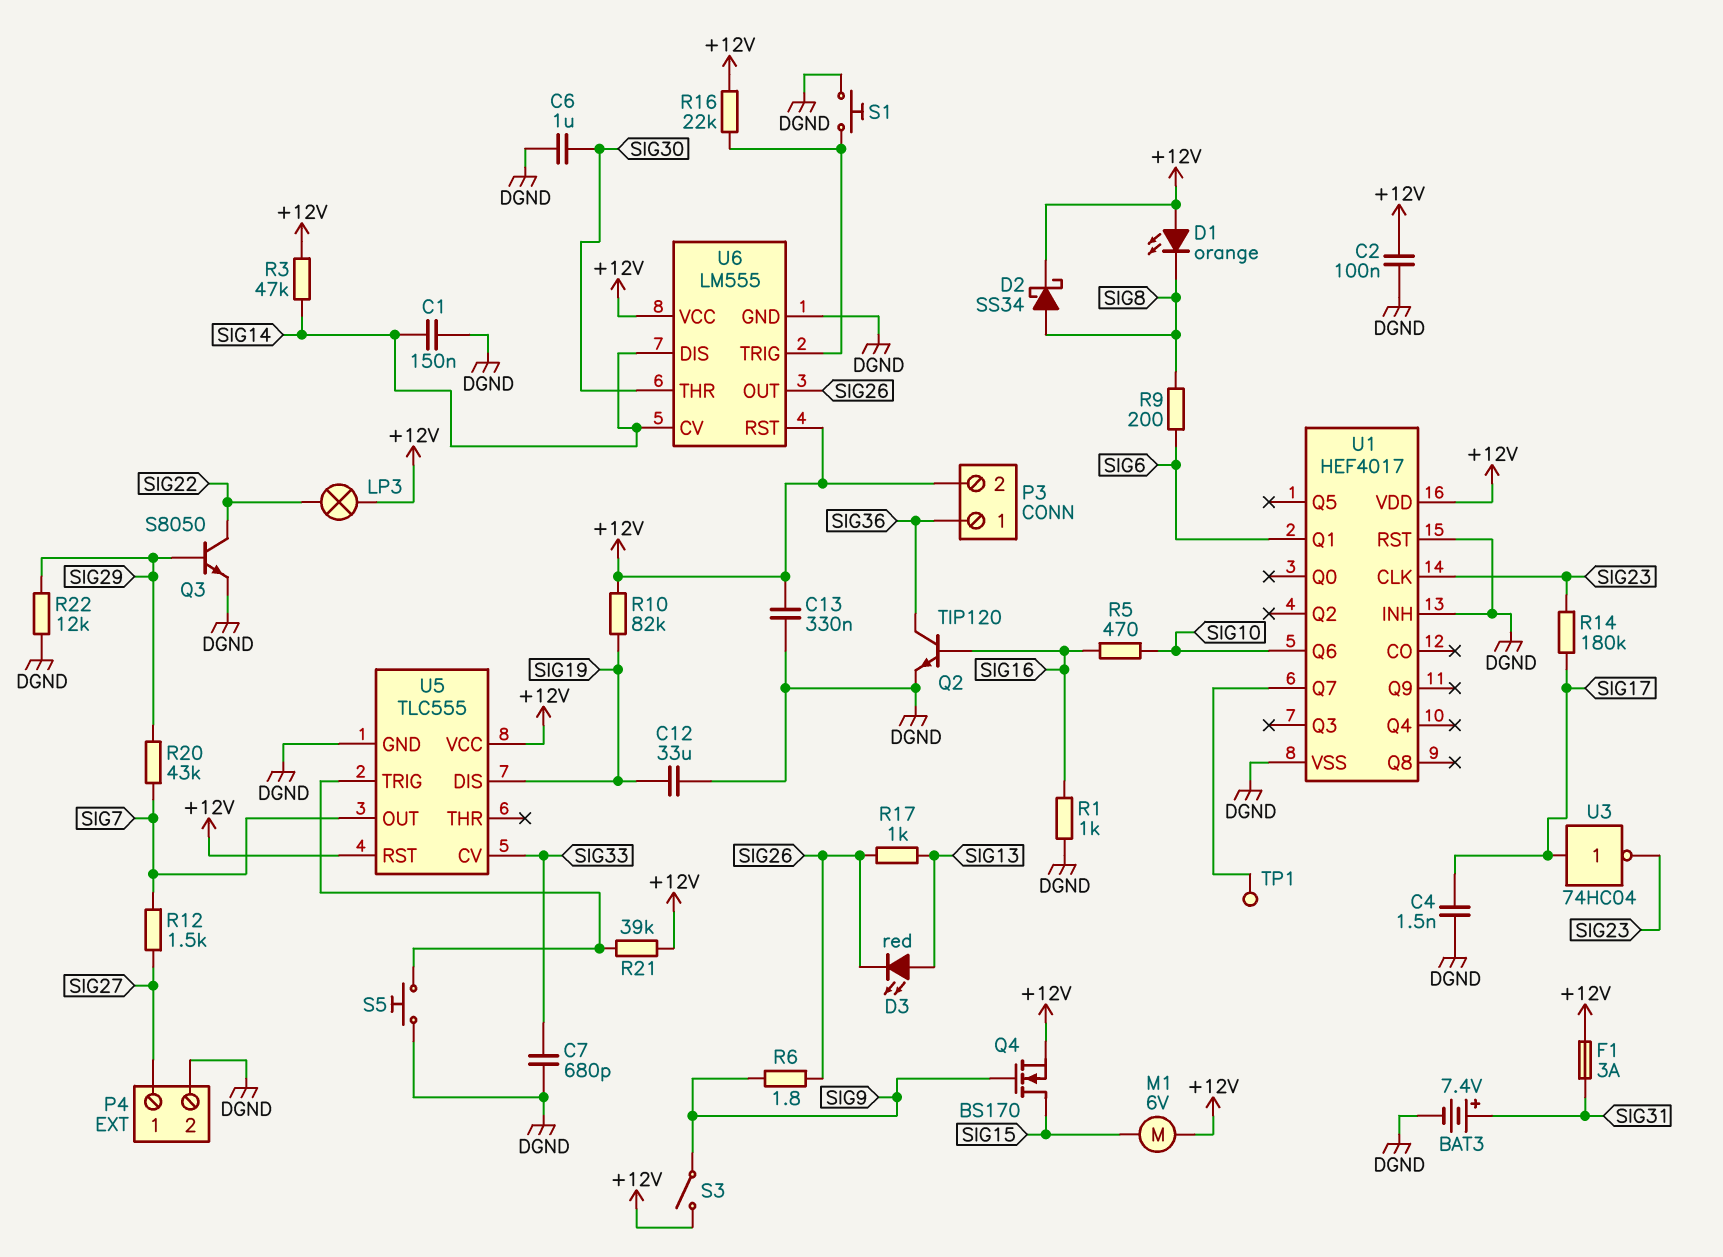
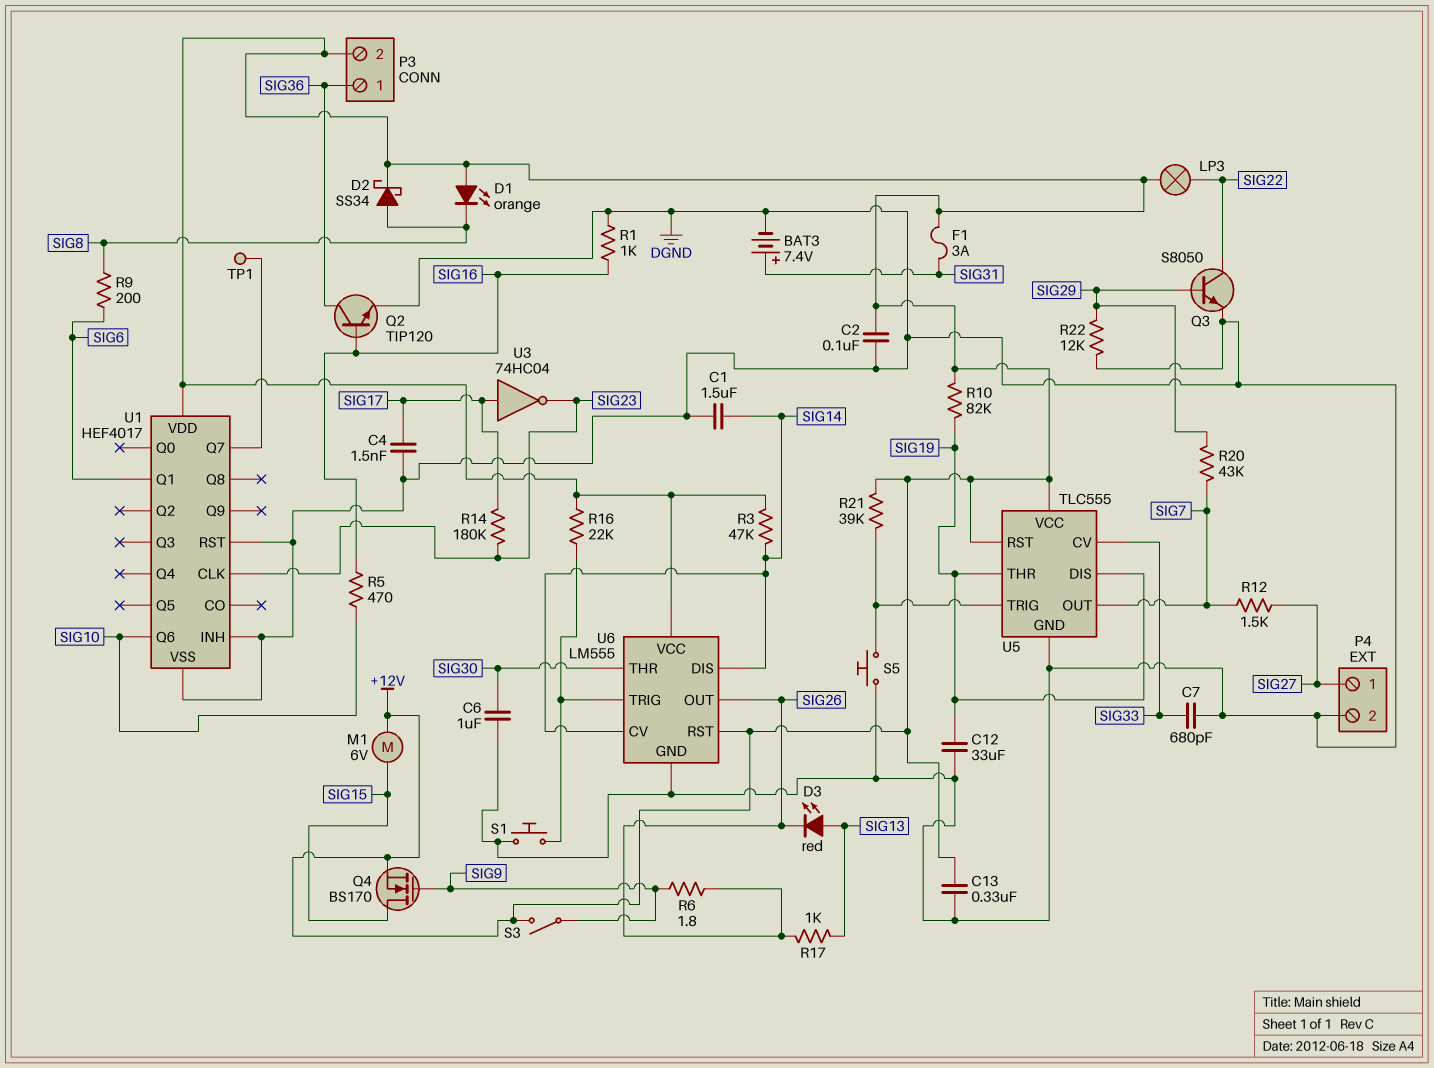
C1: 150nF (DGND, SIG14) -> 1.5uF (DGND, SIG14)
U5 pin THR: none -> SIG19

